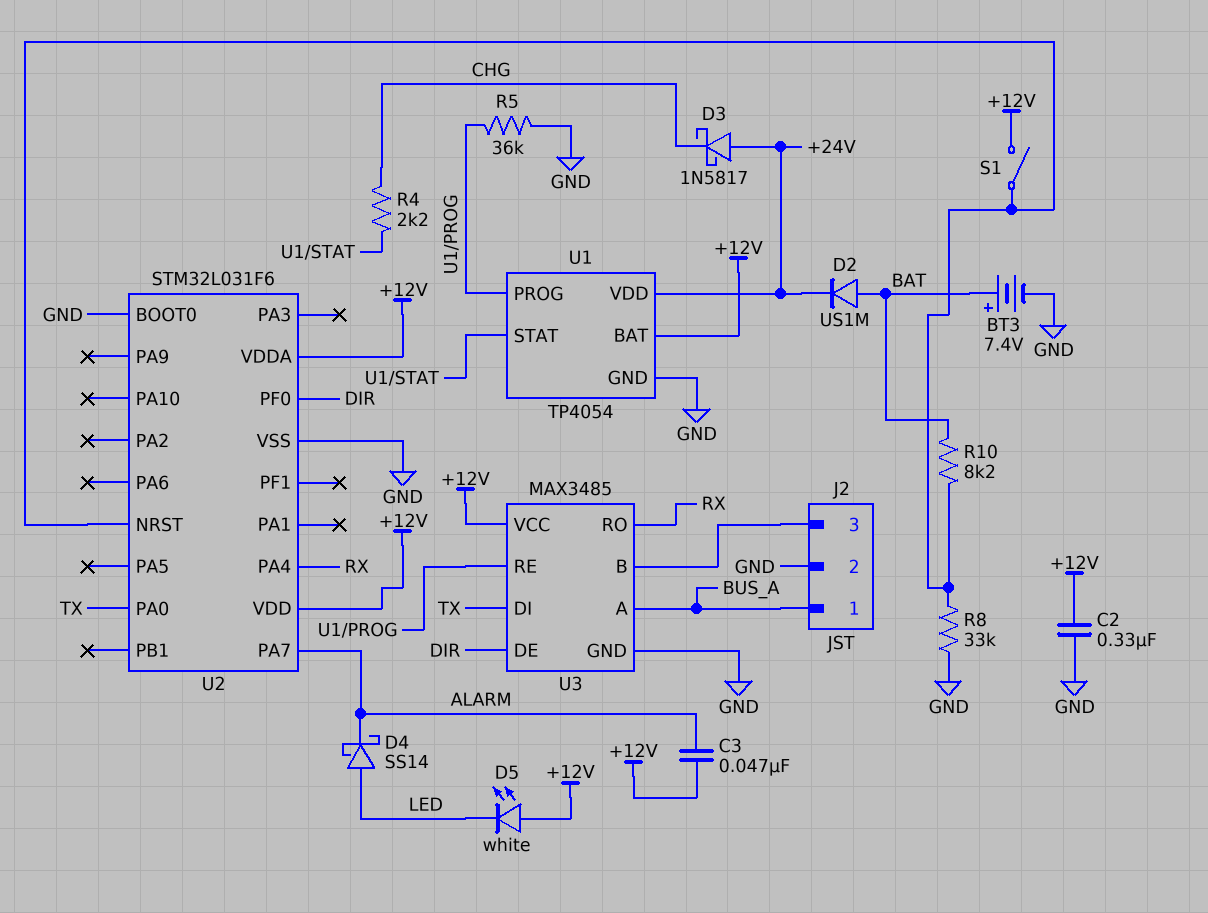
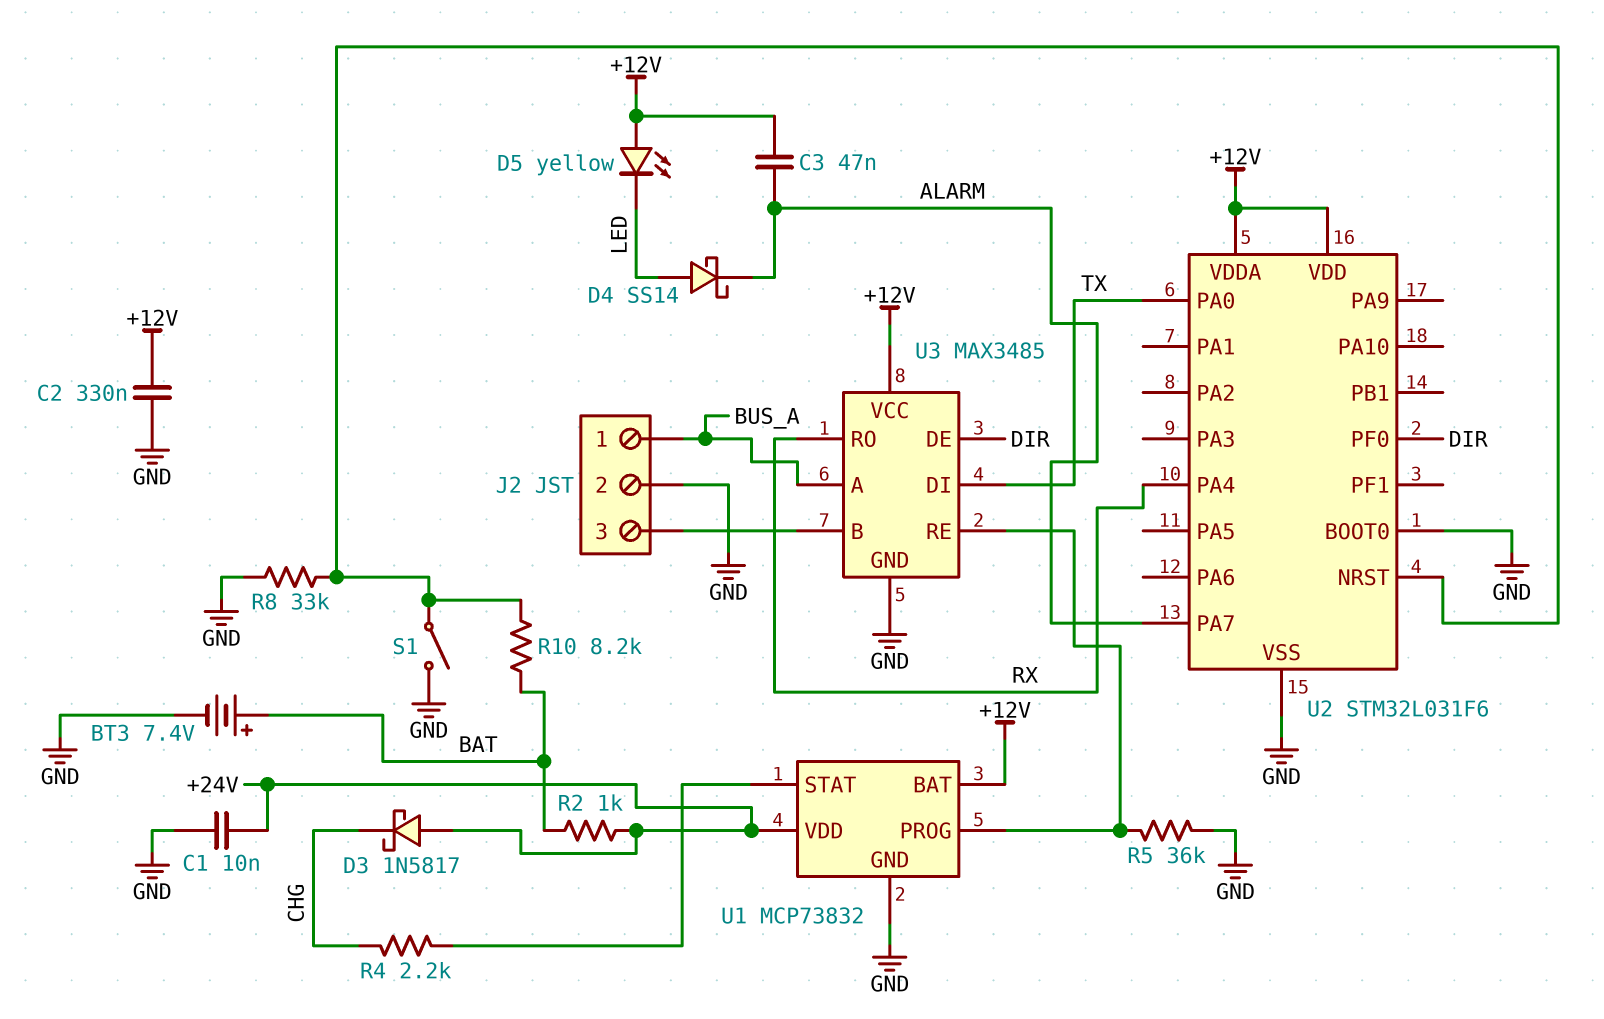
C1: none -> 10nF (+24V, GND)
D2: diode US1M (A BAT, K +24V) -> none
D5: LED white (A +12V, K LED) -> LED yellow (A +12V, K LED)
R2: none -> 1k (+24V, BAT)
S1: switch (+12V, U2/NRST) -> switch (GND, U2/NRST)
U1: TP4054 -> MCP73832

